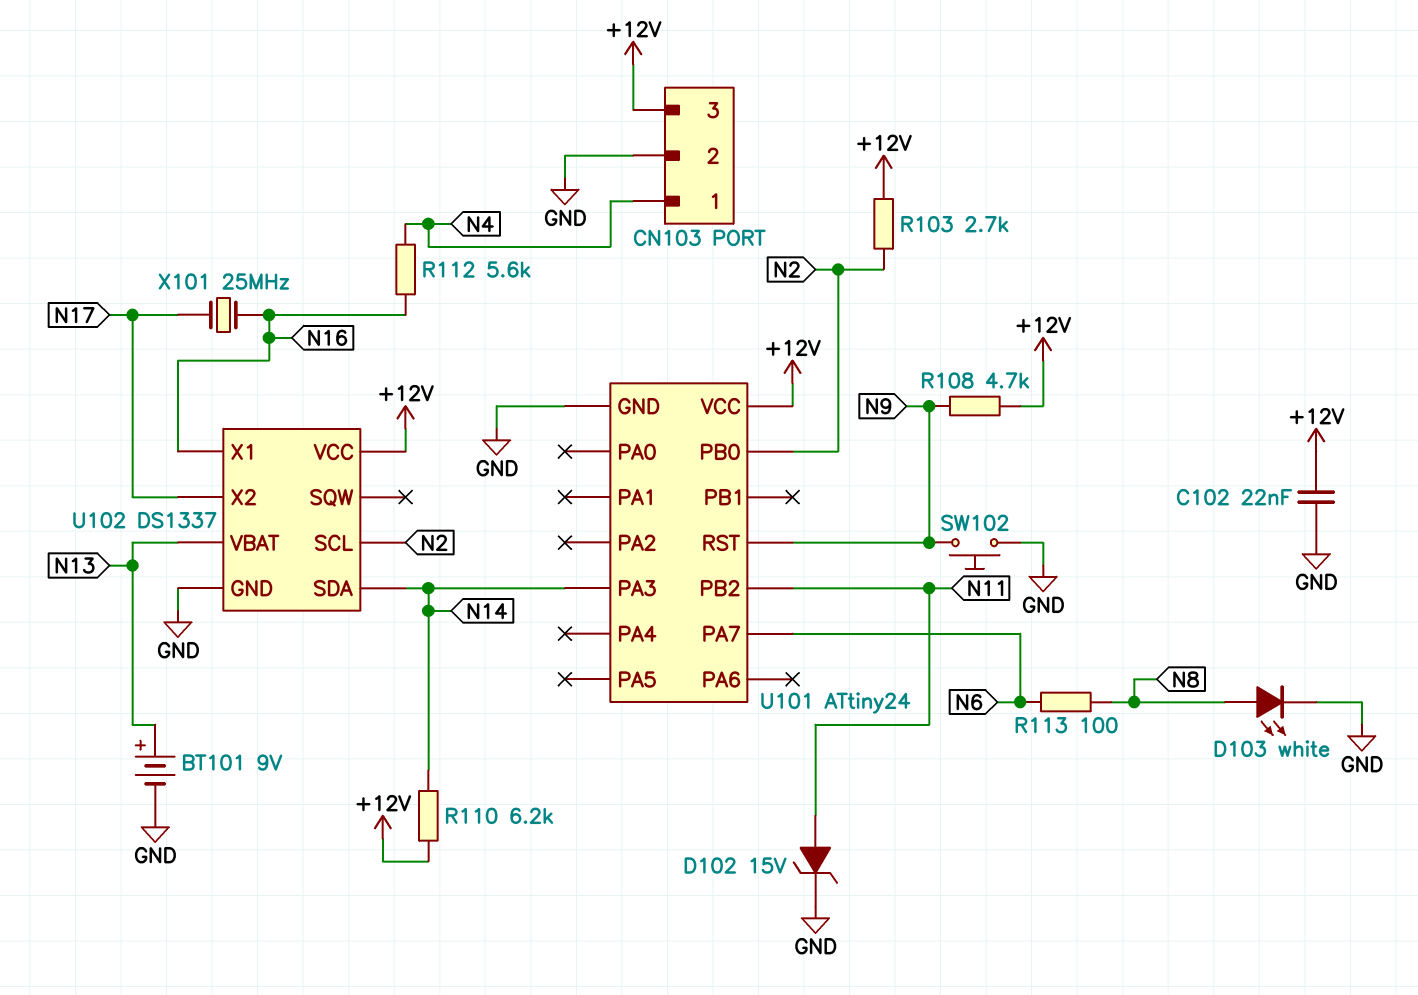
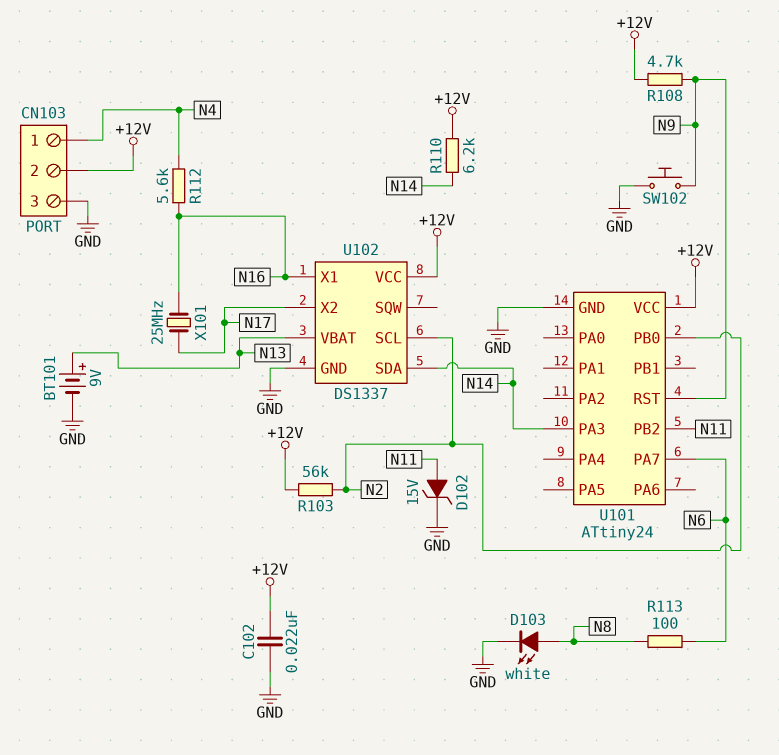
CN103 pin 2: GND -> +12V
CN103 pin 3: +12V -> GND
R103: 2.7k (+12V, N2) -> 56k (+12V, N2)

